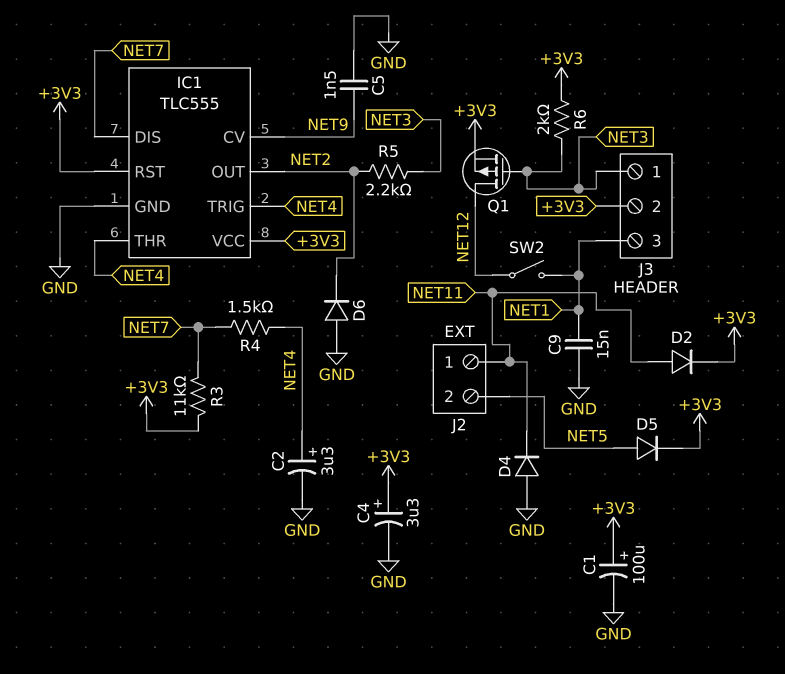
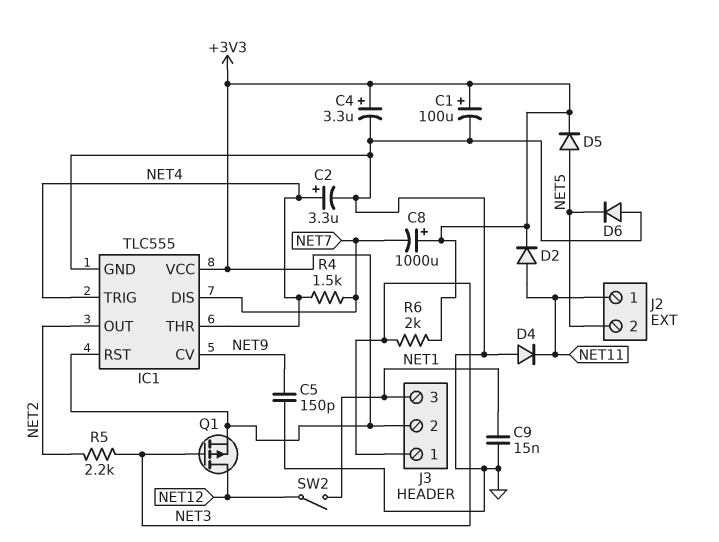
C5: 1.5nF (GND, NET9) -> 150pF (GND, NET9)
C8: none -> 1000uF (plus +3V3, minus NET7)
D6: diode (A GND, K NET2) -> diode (A GND, K NET5)
R3: 11k (+3V3, NET7) -> none

